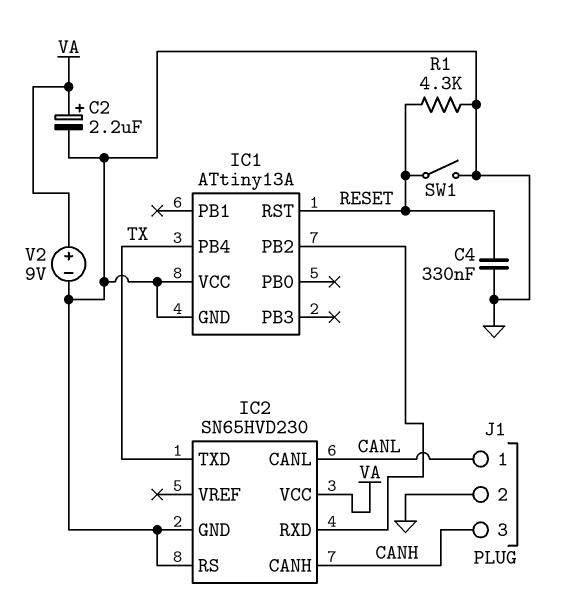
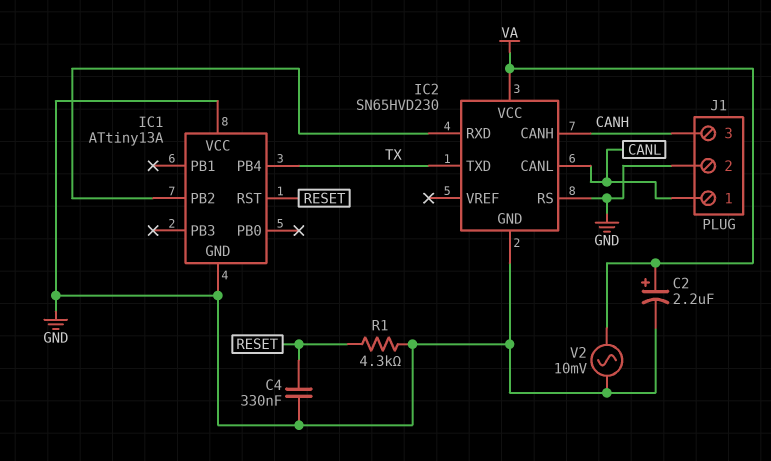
SW1: switch (GND, RESET) -> none
V2: 9V (plus VA, minus GND) -> AC 10mV (GND, VA)

